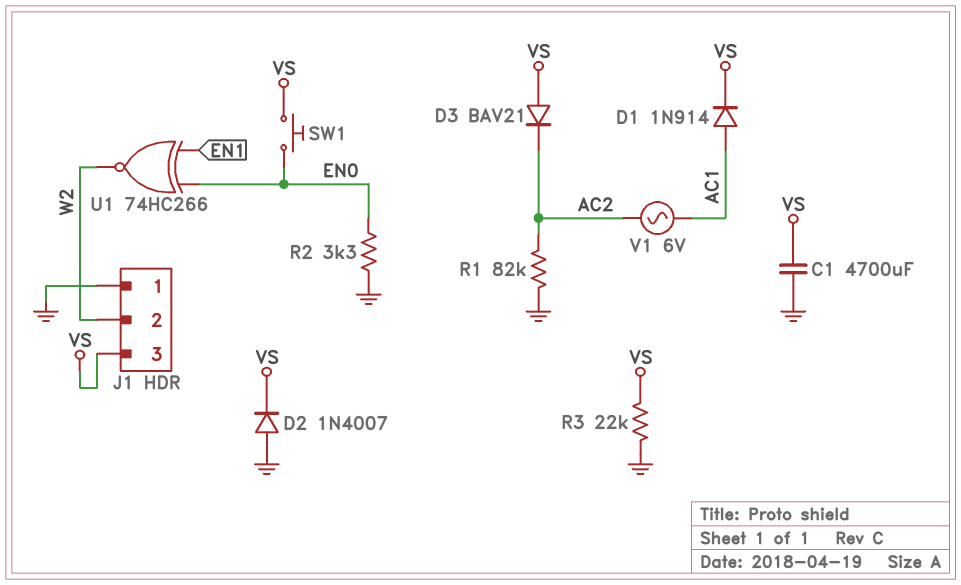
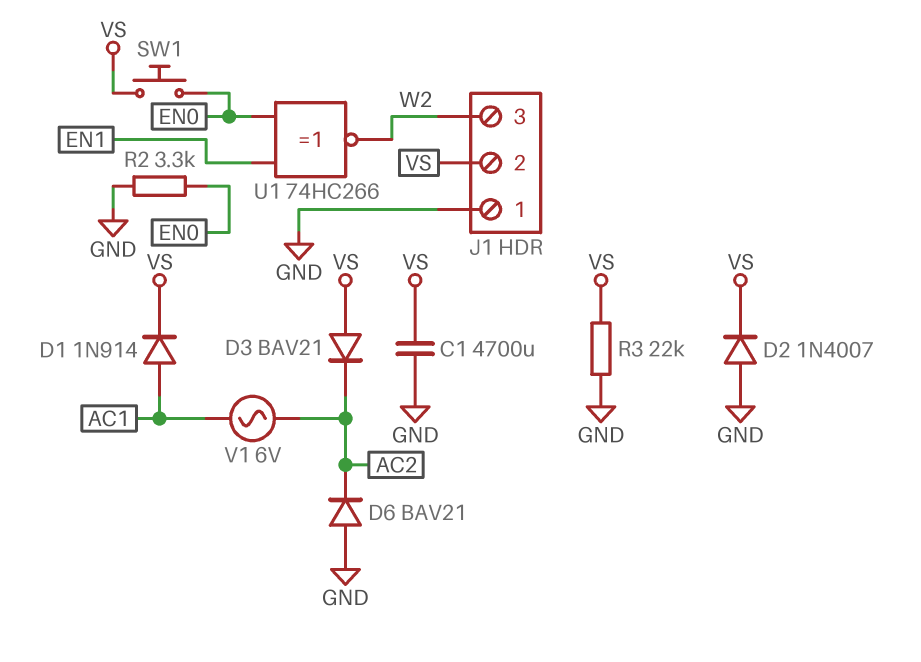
D6: none -> diode BAV21 (A GND, K AC2)
J1 pin 2: W2 -> VS
J1 pin 3: VS -> W2
R1: 82k (AC2, GND) -> none

